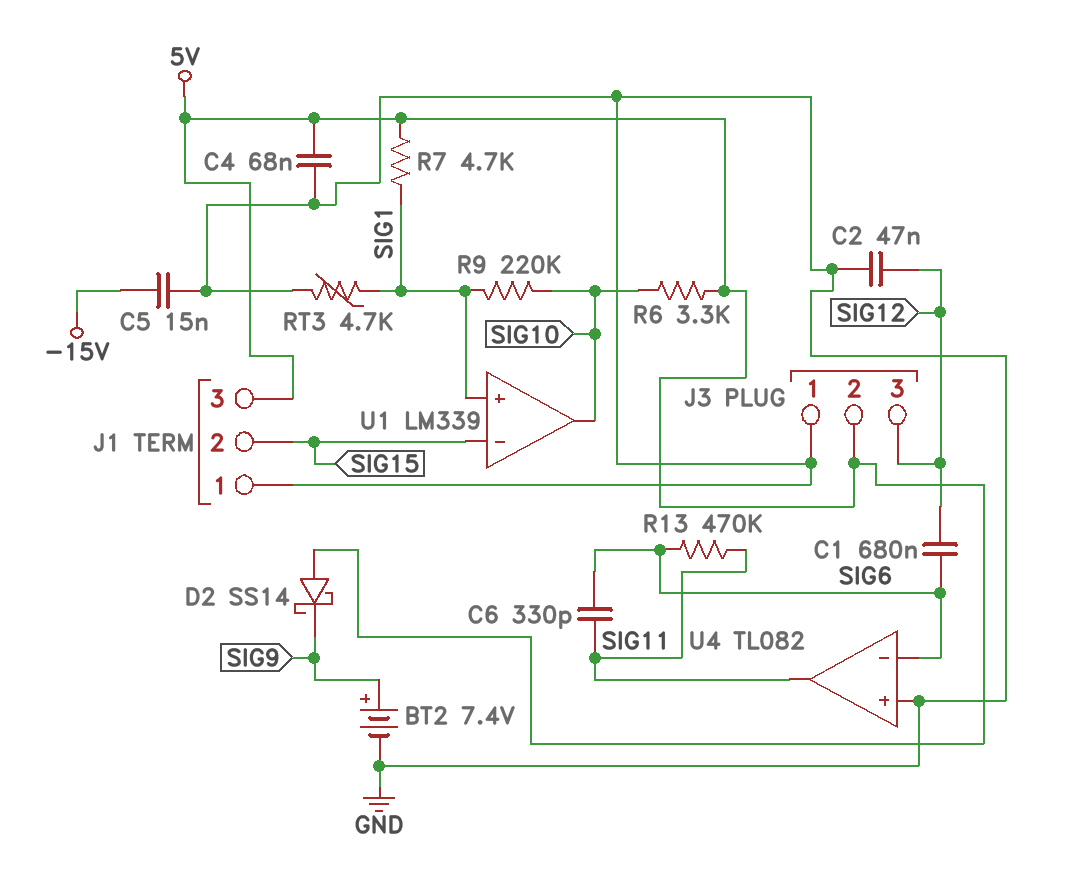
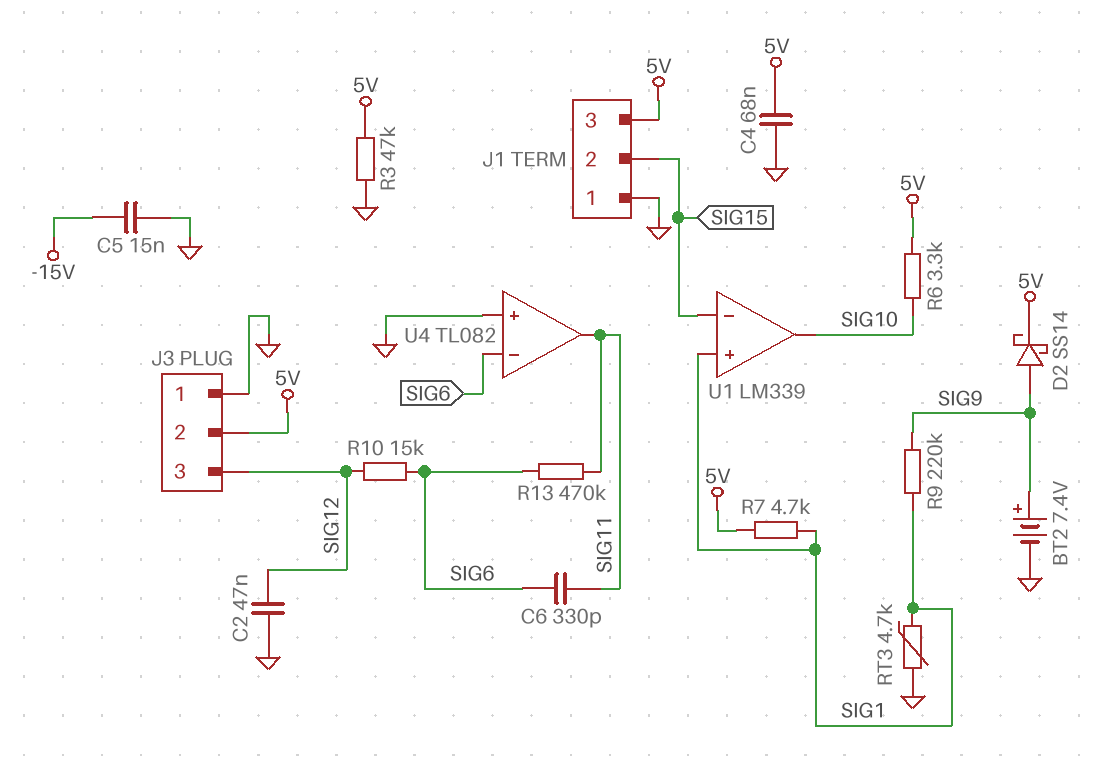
C1: 680nF (SIG6, SIG12) -> none
D2: schottky SS14 (A 5V, K SIG9) -> schottky SS14 (A SIG9, K 5V)
R3: none -> 47k (5V, GND)
R9: 220k (SIG1, SIG10) -> 220k (SIG1, SIG9)
R10: none -> 15k (SIG6, SIG12)

